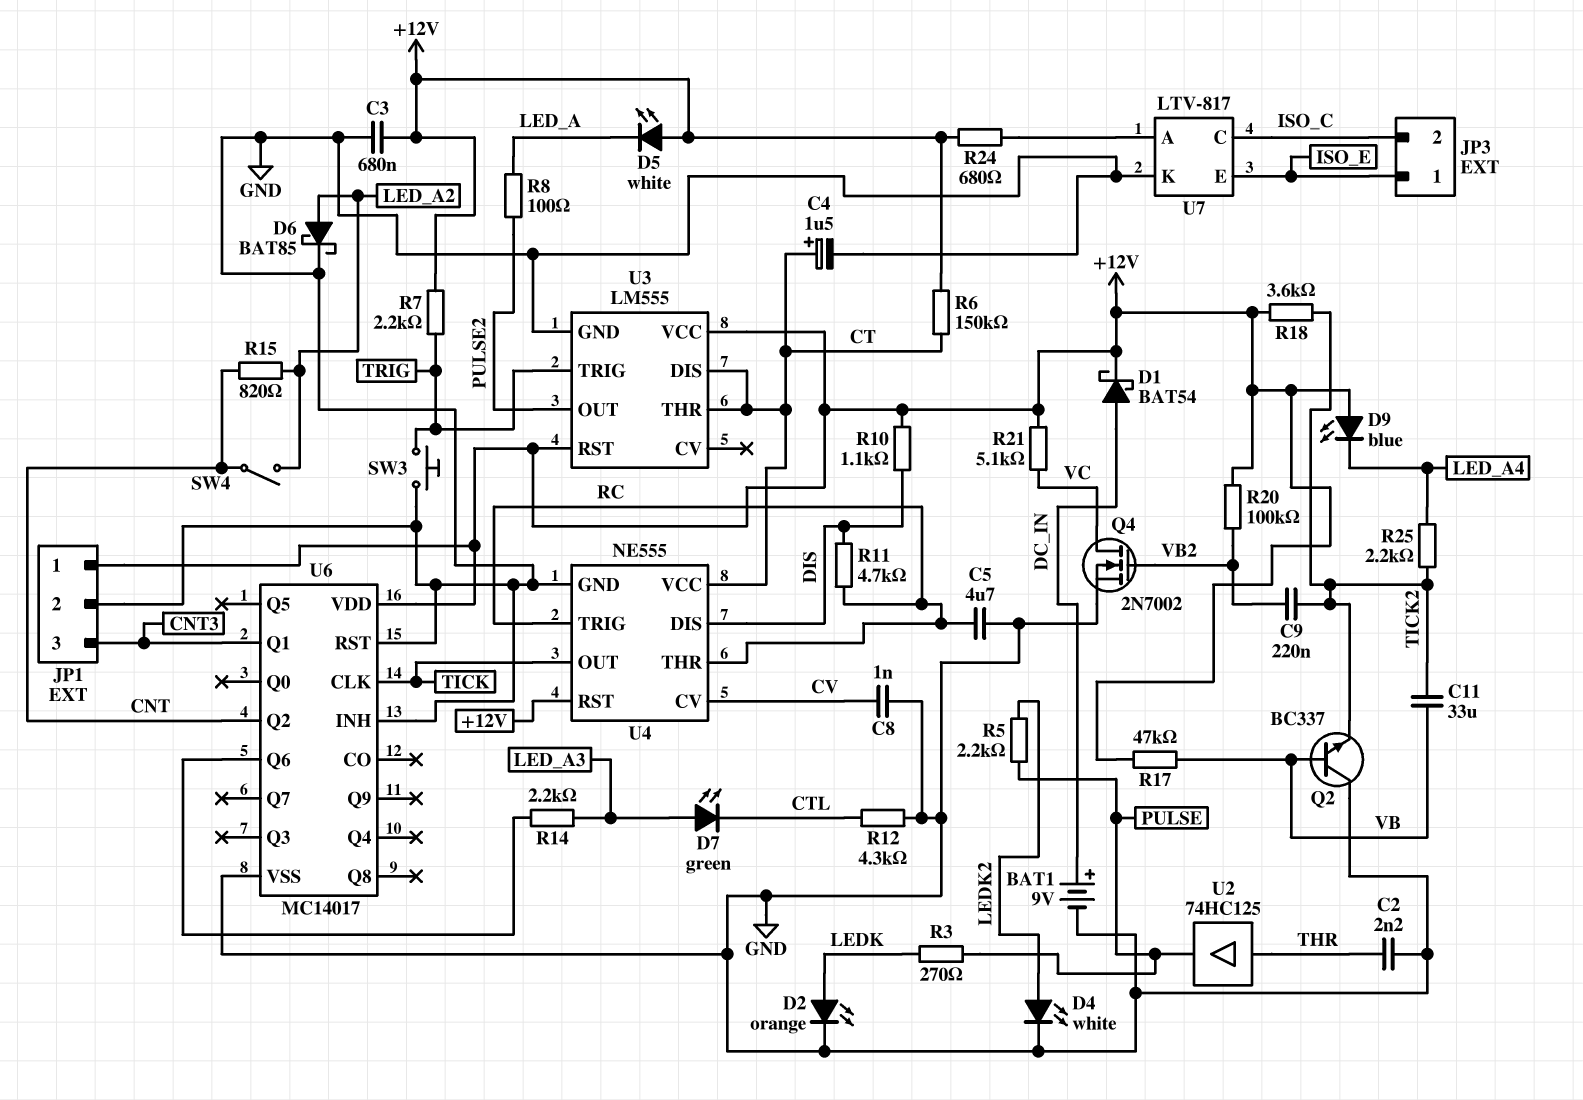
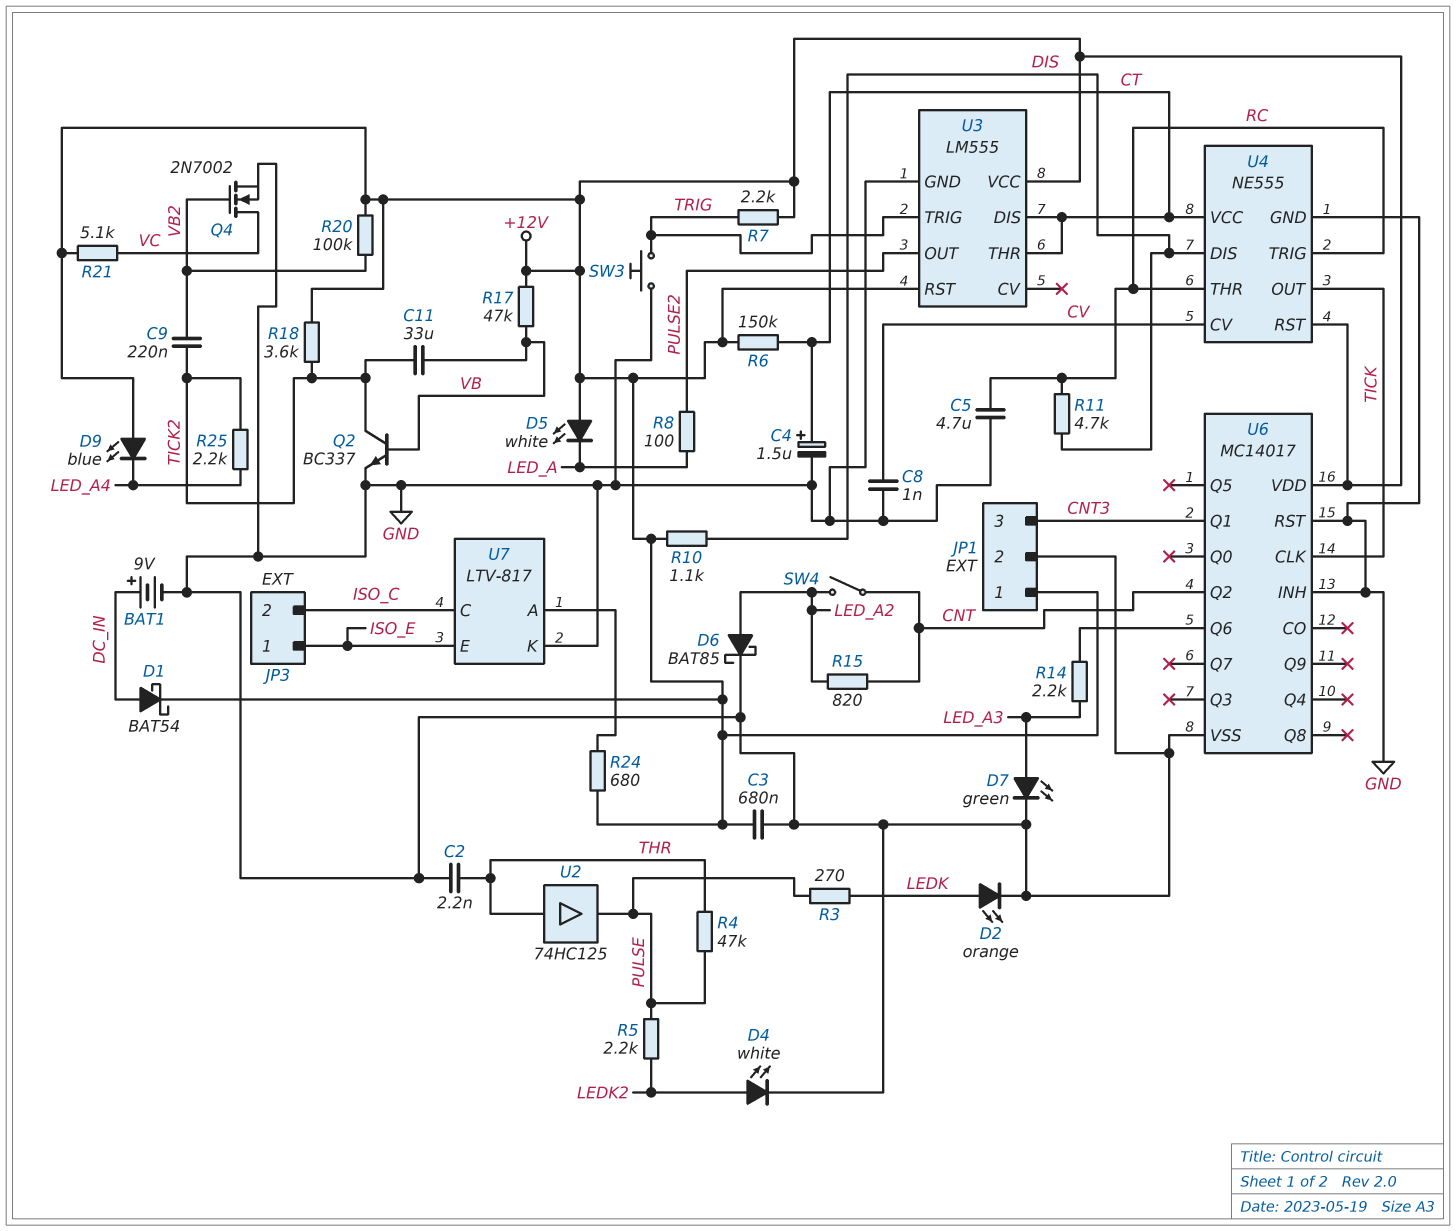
D7: LED green (A LED_A3, K CTL) -> LED green (A LED_A3, K GND)
Q2: NPN BC337 (B VB, C GND, E TICK2) -> NPN BC337 (B VB, C TICK2, E GND)
R4: none -> 47k (PULSE, THR)
R12: 4.3k (CTL, GND) -> none

